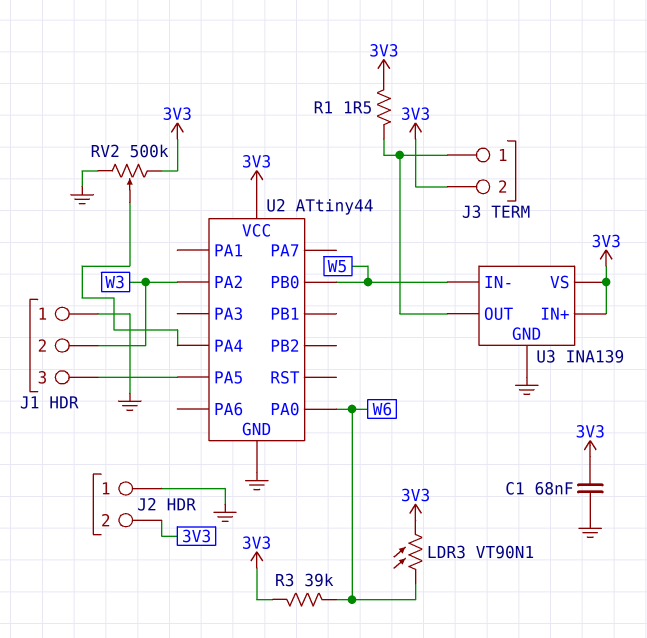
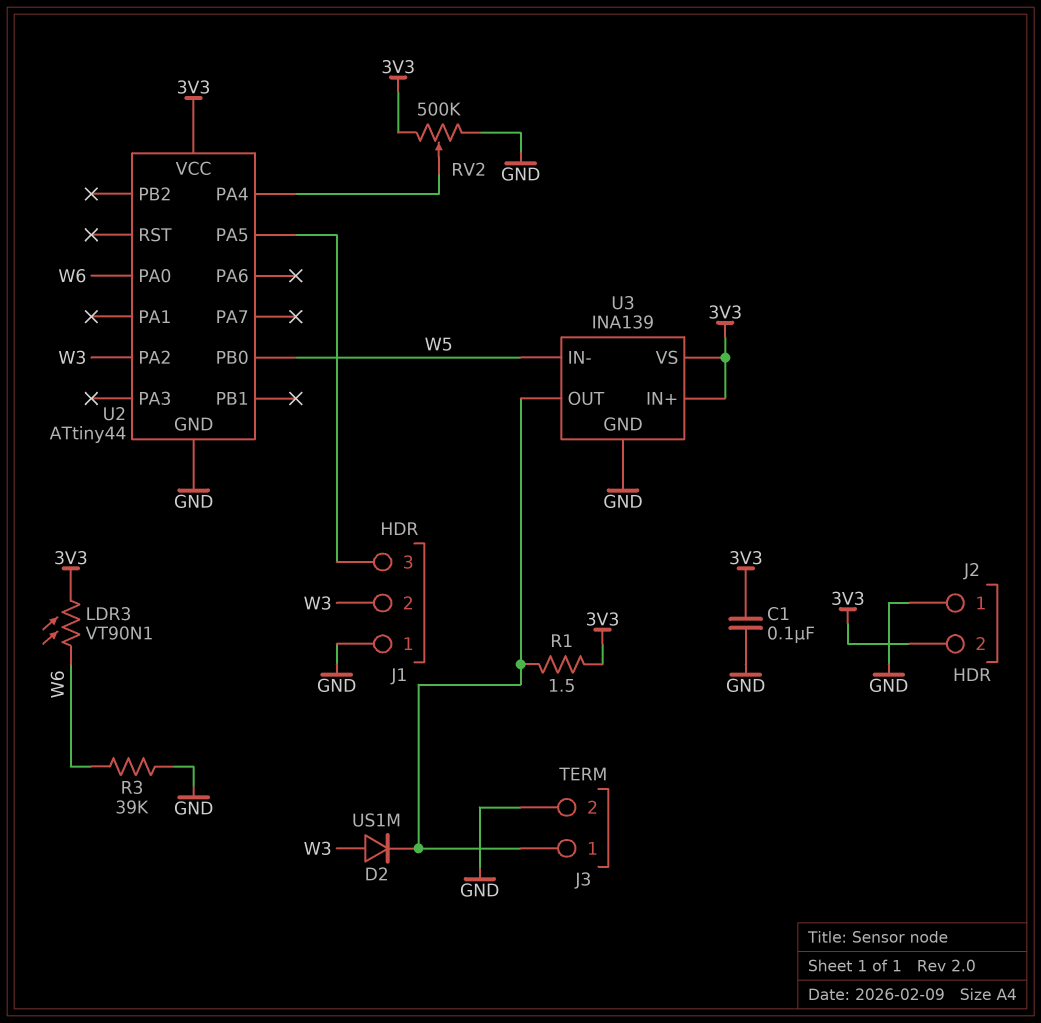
C1: 68nF (3V3, GND) -> 100nF (3V3, GND)
D2: none -> diode US1M (A W3, K J3/1)
J3 pin 2: 3V3 -> GND
R3: 39k (3V3, W6) -> 39k (GND, W6)

